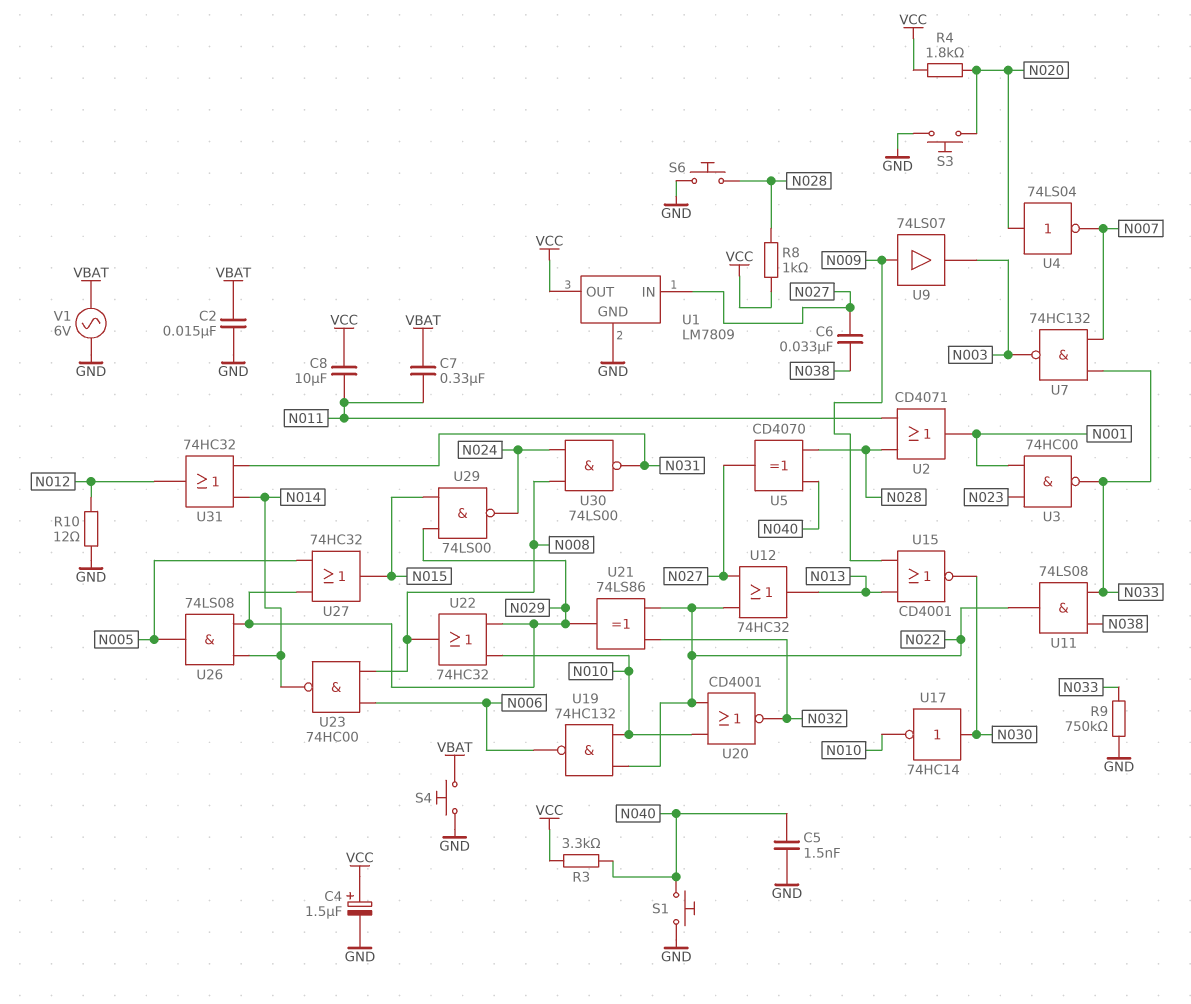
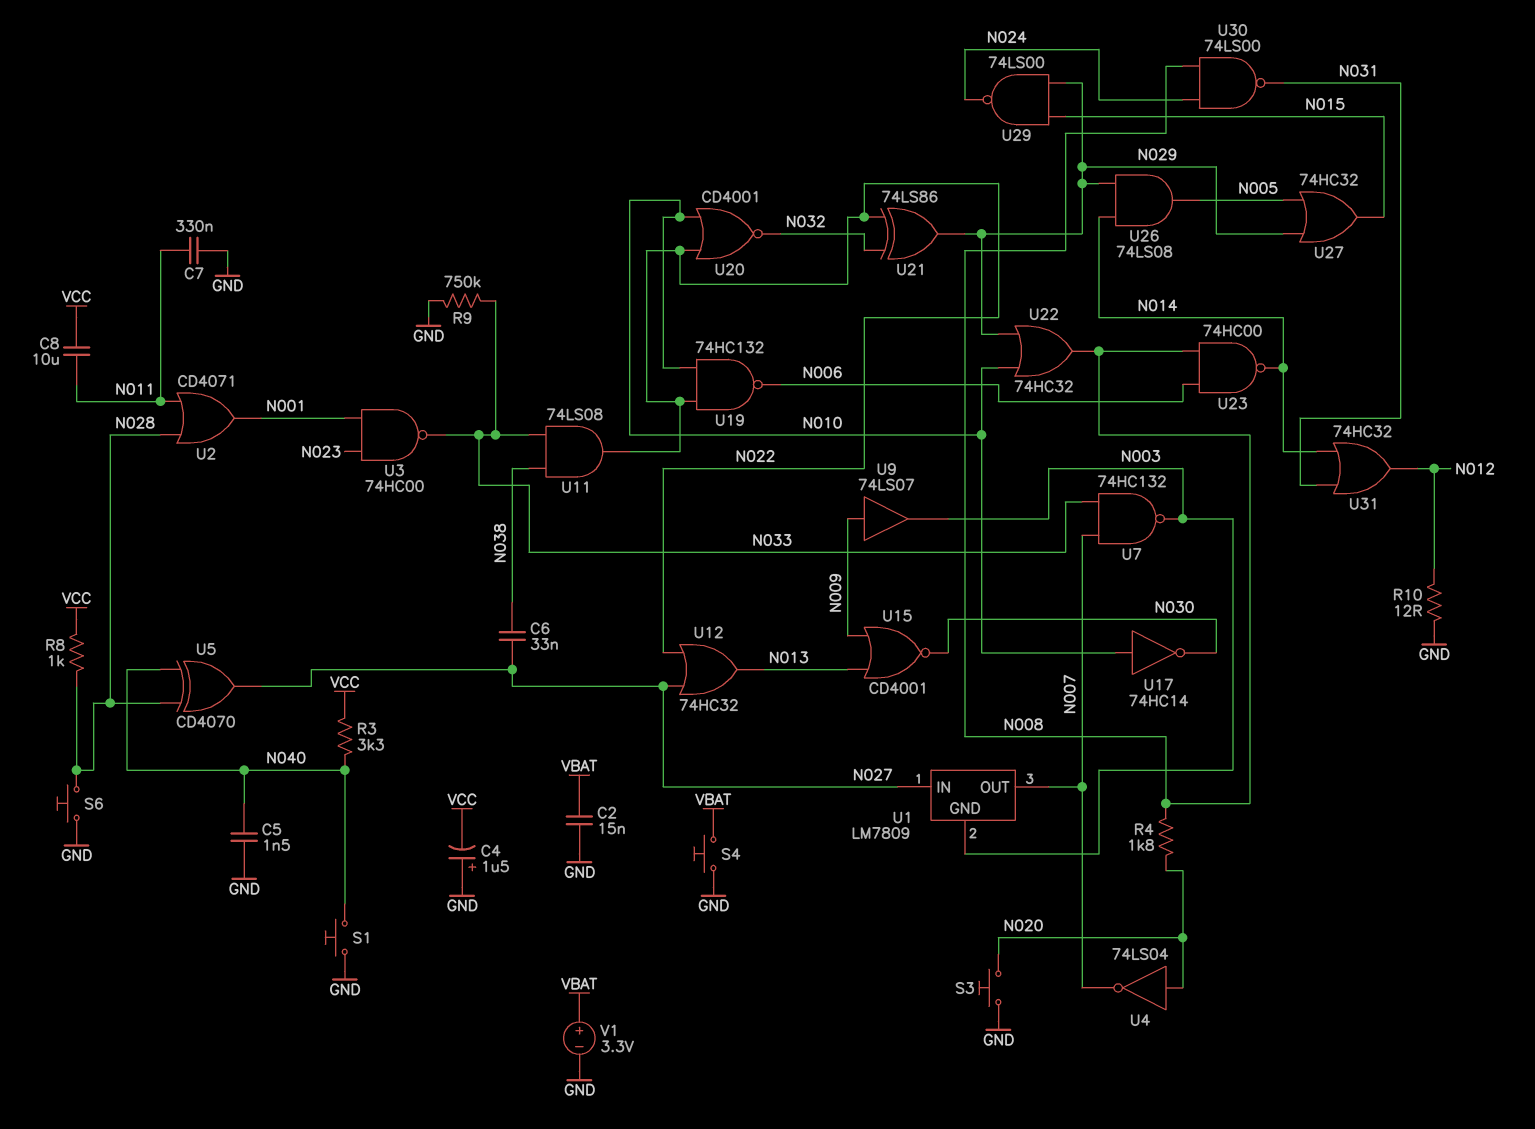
C4: 1.5uF (plus VCC, minus GND) -> 1.5uF (plus GND, minus VCC)
C7: 330nF (N011, VBAT) -> 330nF (GND, N011)
R4: 1.8k (N020, VCC) -> 1.8k (N008, N020)
U1 pin GND: GND -> N003
U1 pin OUT: VCC -> N007
U17: NOT 74HC14 (in N030, out N010) -> NOT 74HC14 (in N010, out N030)
V1: AC 6V (GND, VBAT) -> 3.3V (plus VBAT, minus GND)

